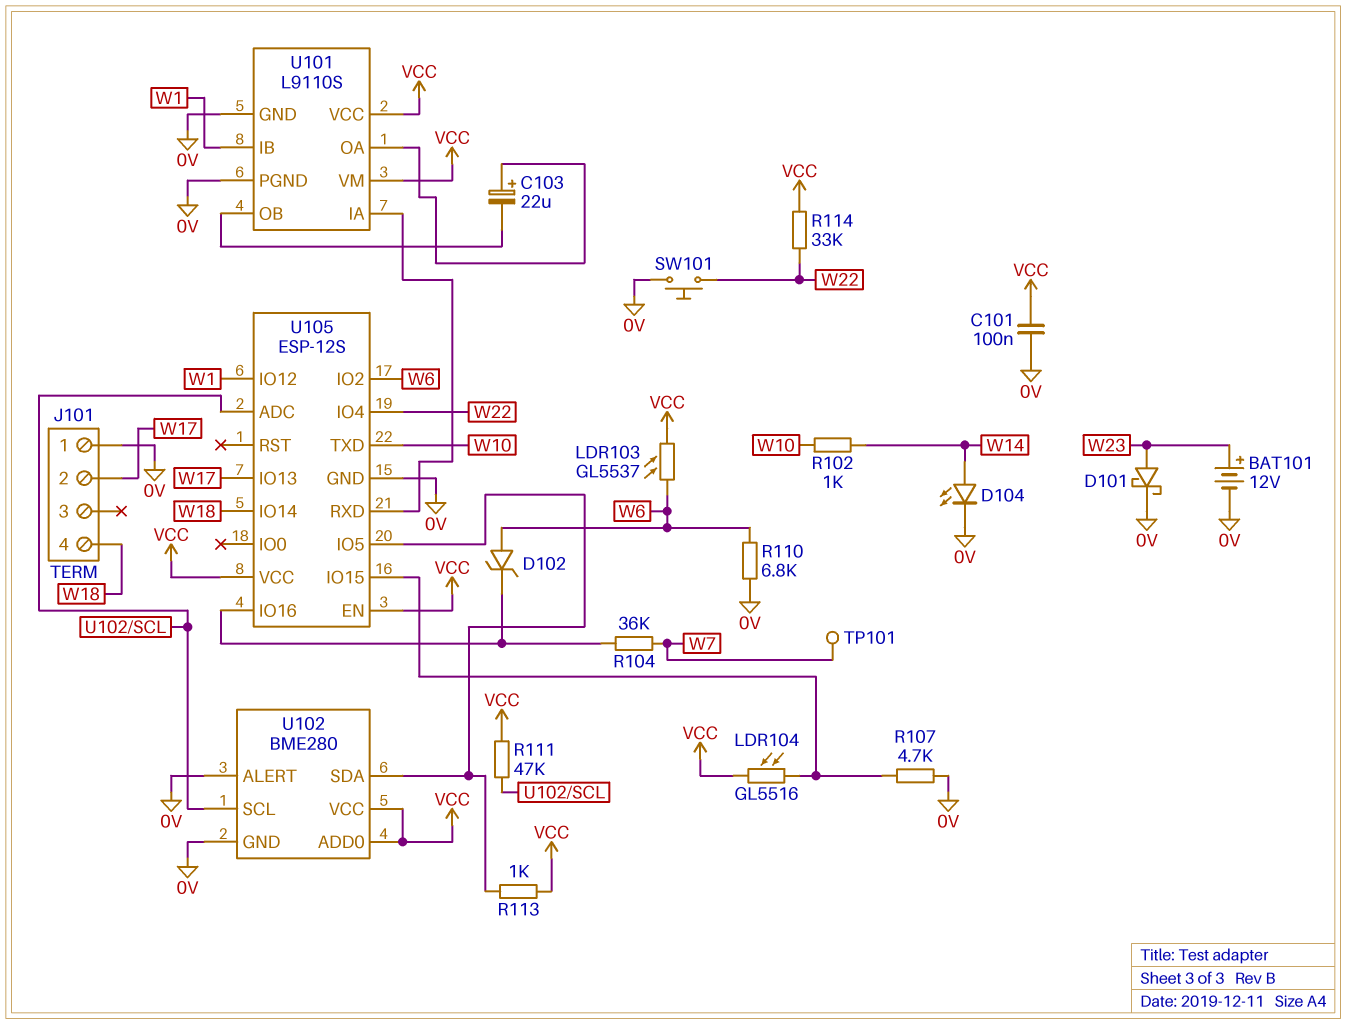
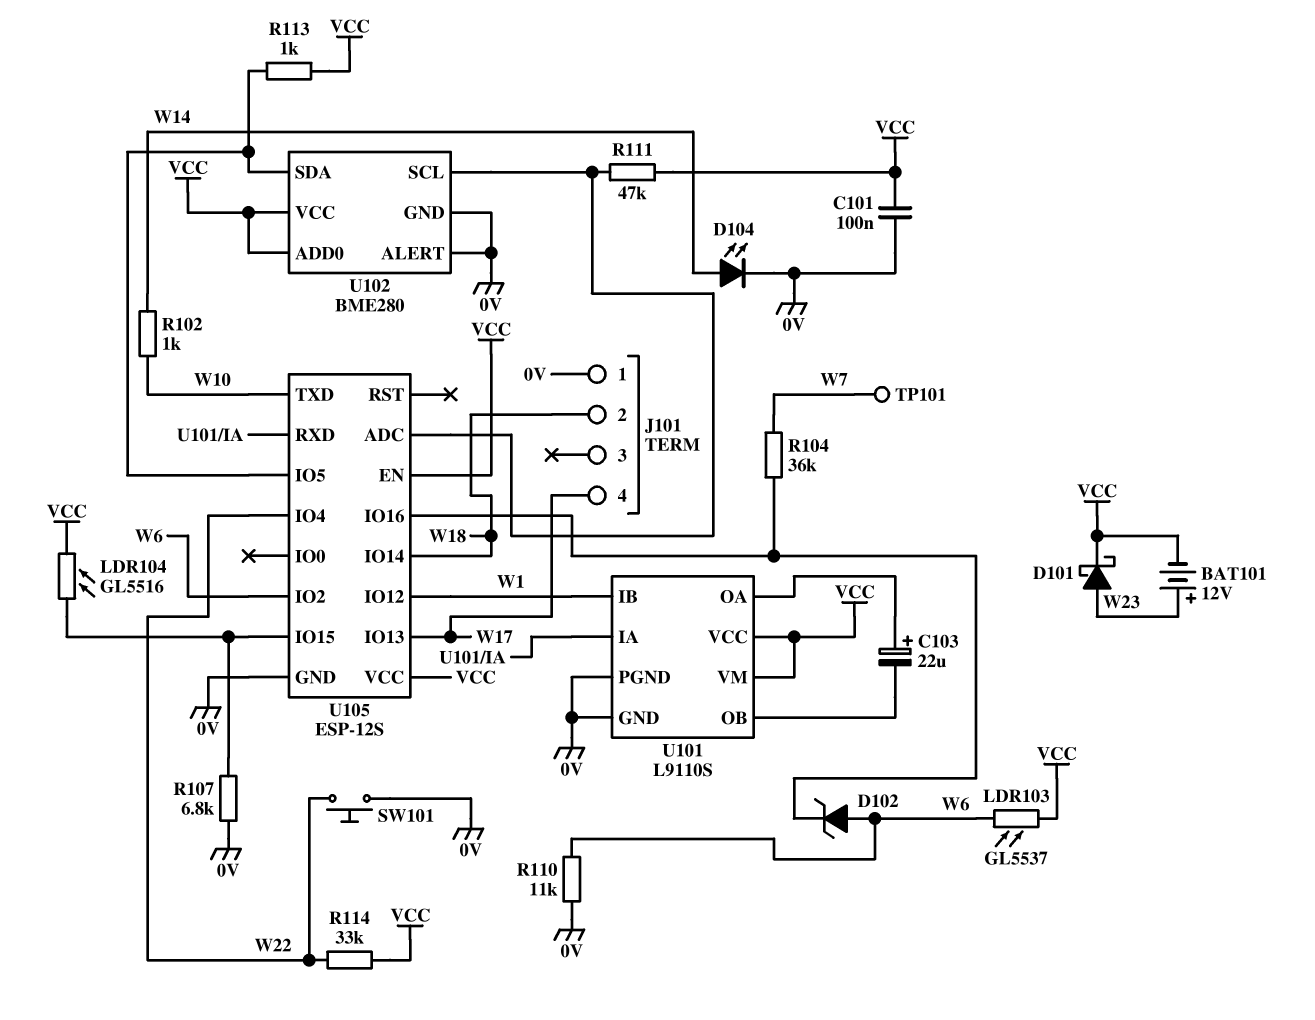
BAT101: 12V (plus W23, minus 0V) -> 12V (plus W23, minus VCC)
D101: schottky (A W23, K 0V) -> schottky (A W23, K VCC)
J101 pin 2: W17 -> W18
J101 pin 4: W18 -> W17
R107: 4.7k (0V, U105/IO15) -> 6.8k (0V, U105/IO15)
R110: 6.8k (0V, W6) -> 11k (0V, W6)

